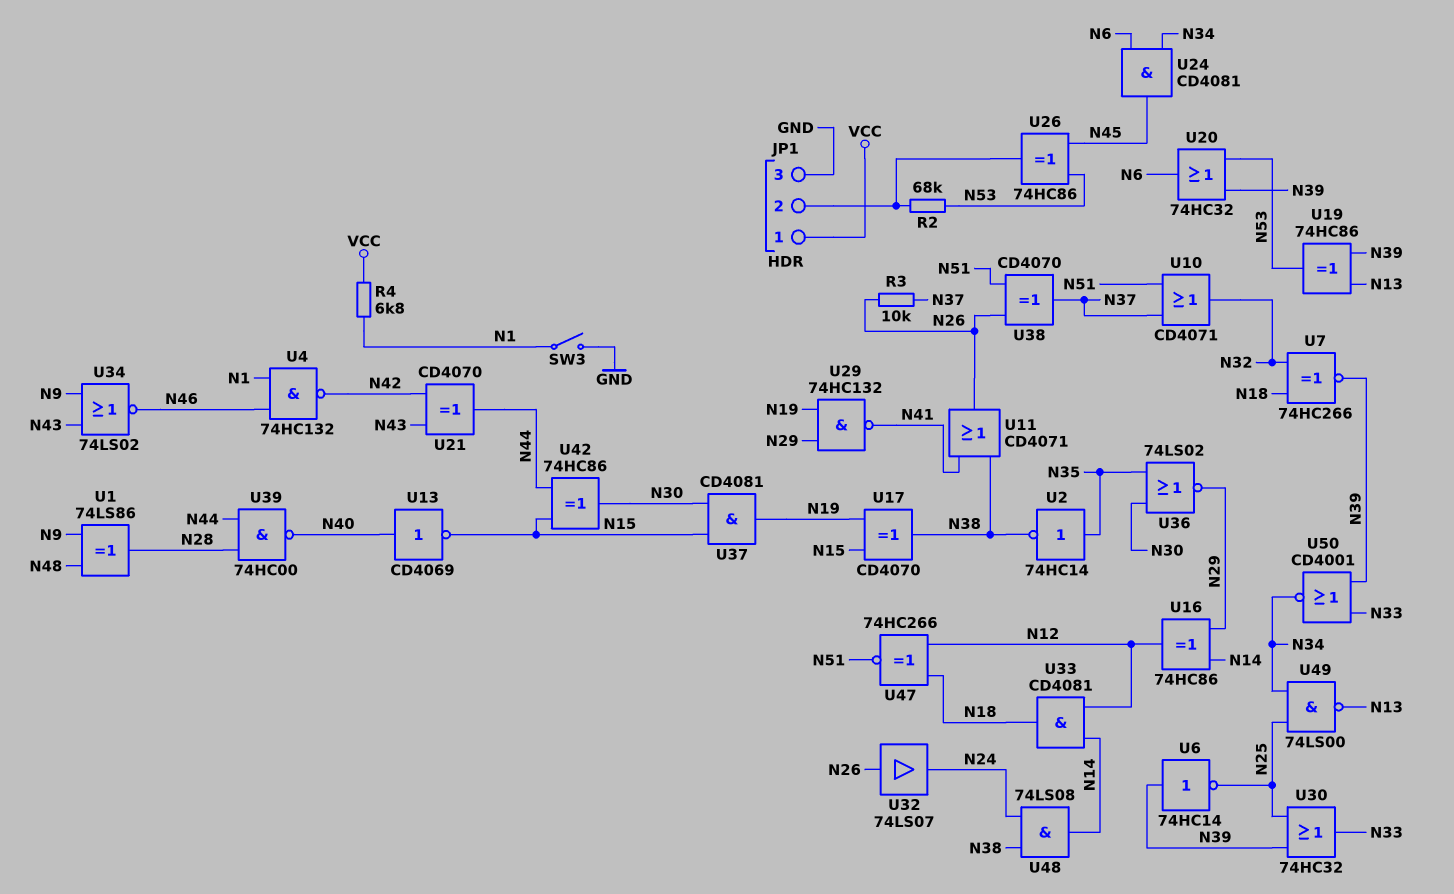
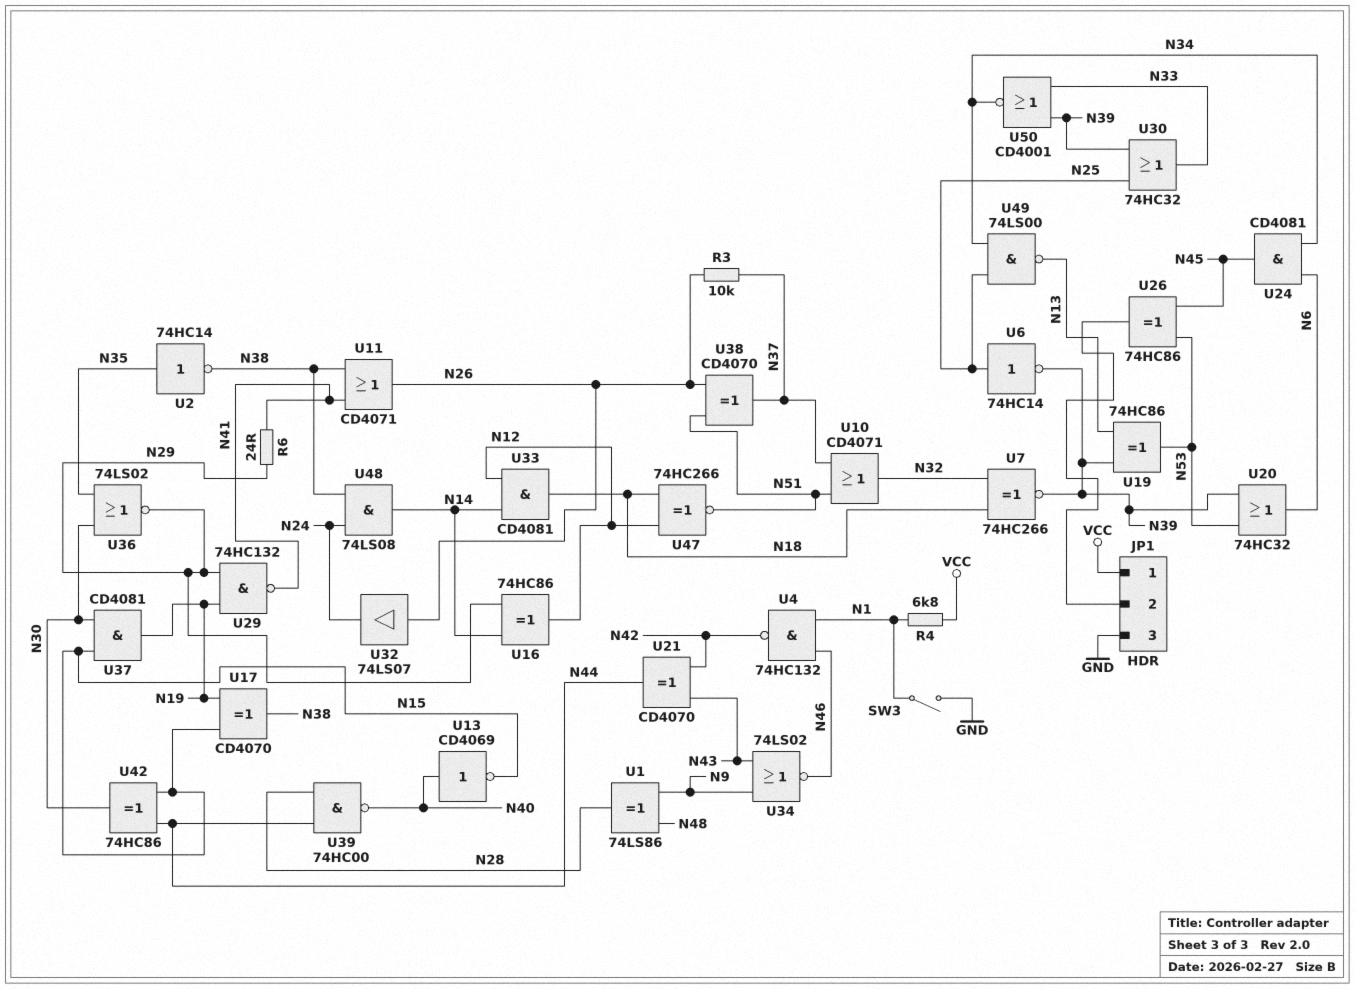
R2: 68k (JP1/2, N53) -> none
R6: none -> 24 (N29, N41)
U6: NOT 74HC14 (in N39, out N25) -> NOT 74HC14 (in N25, out N39)

